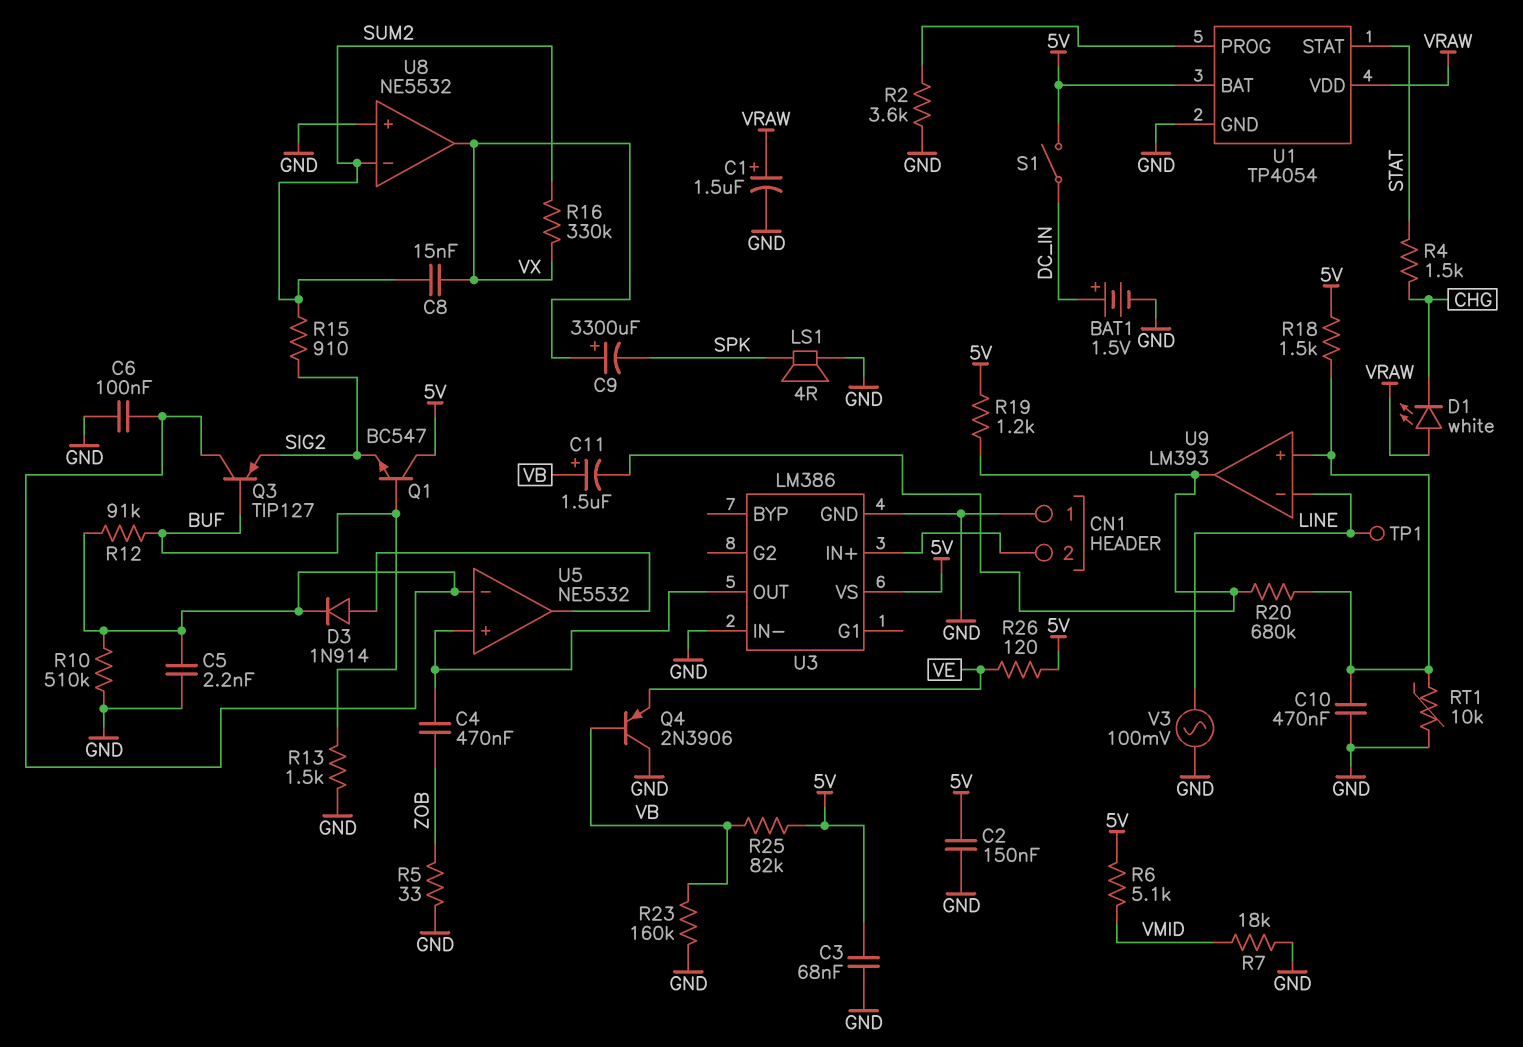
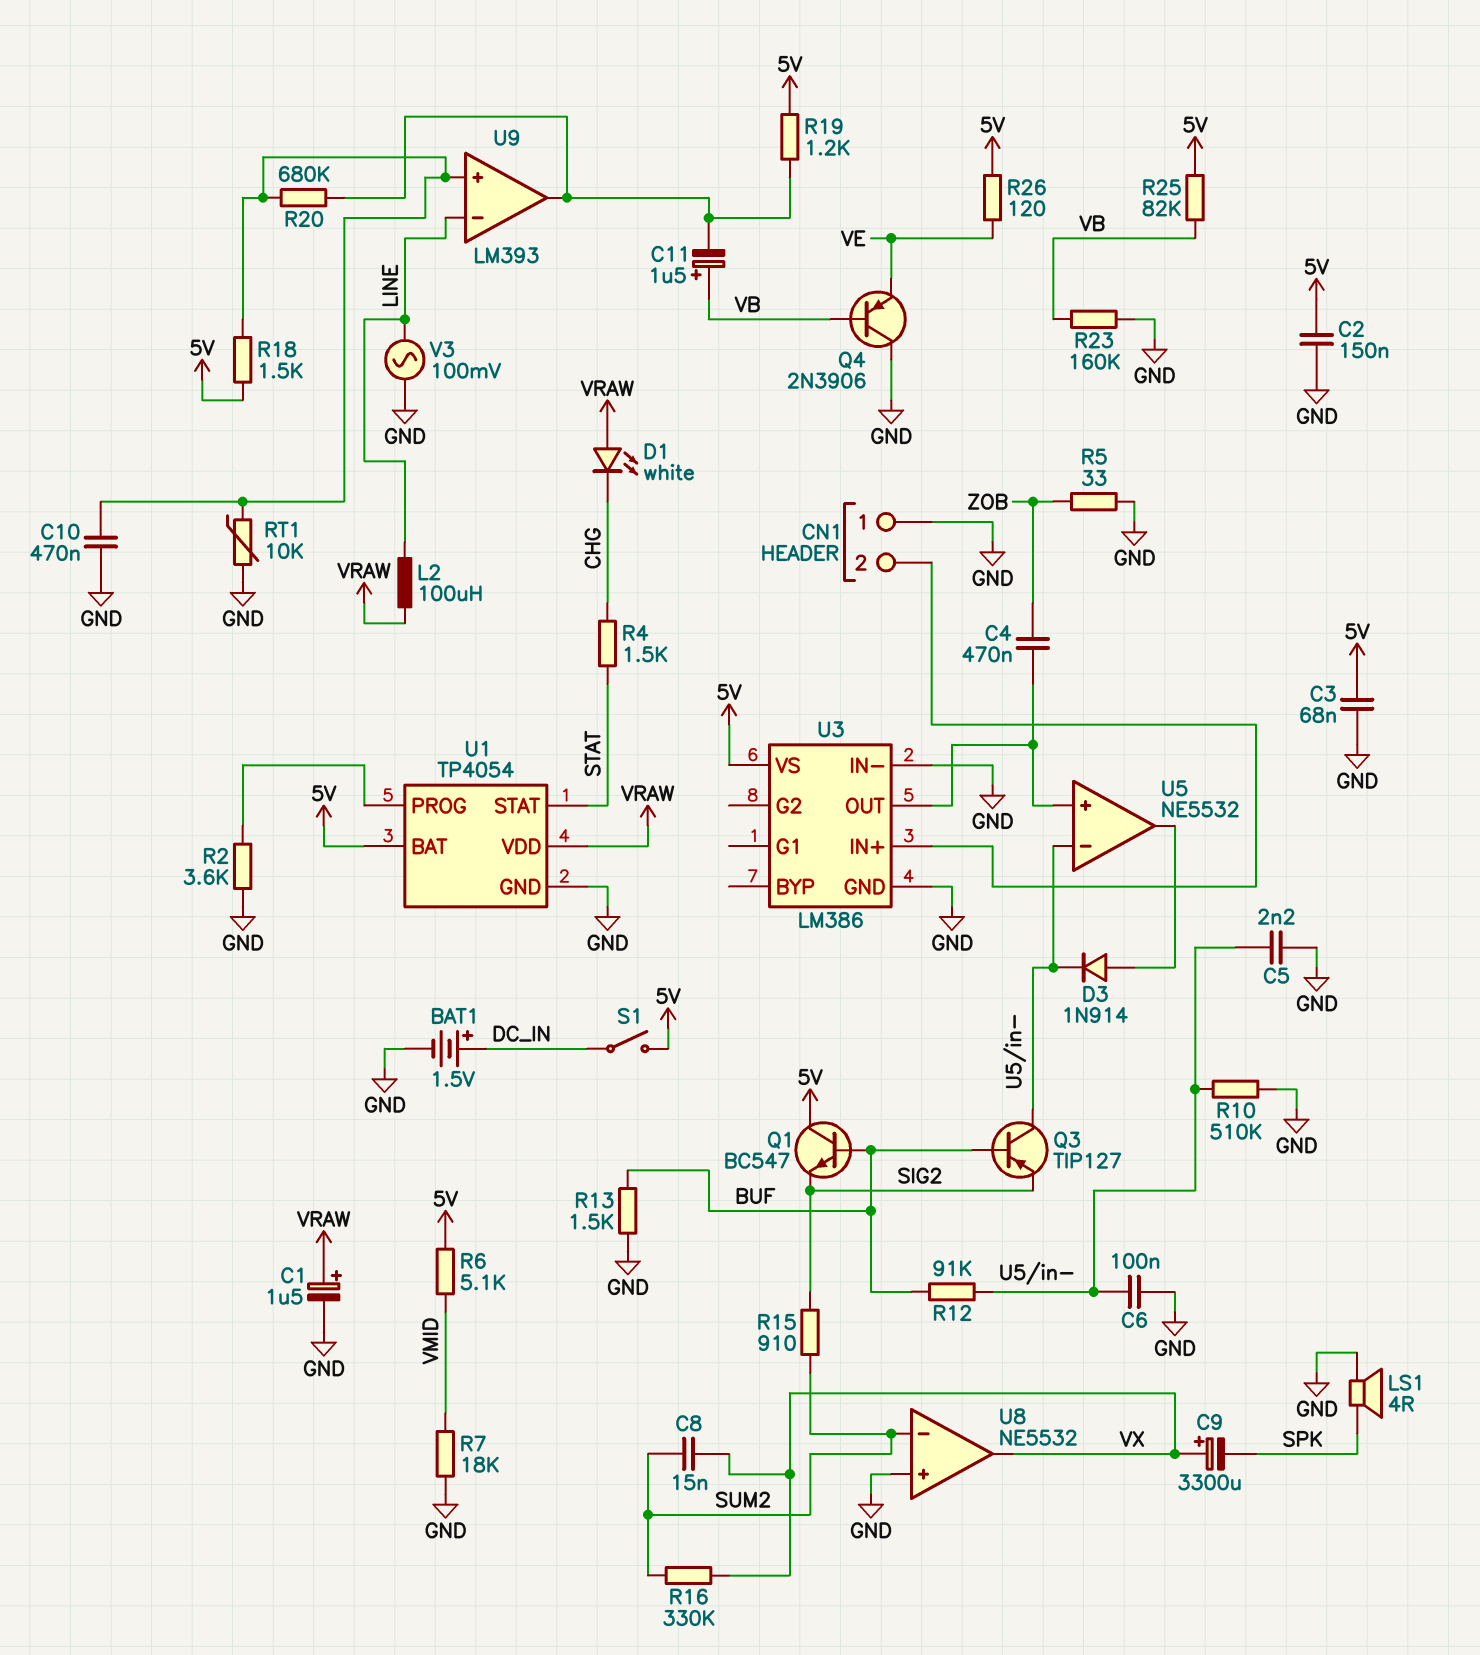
L2: none -> 100uH (LINE, VRAW)
TP1: test point (LINE) -> none

